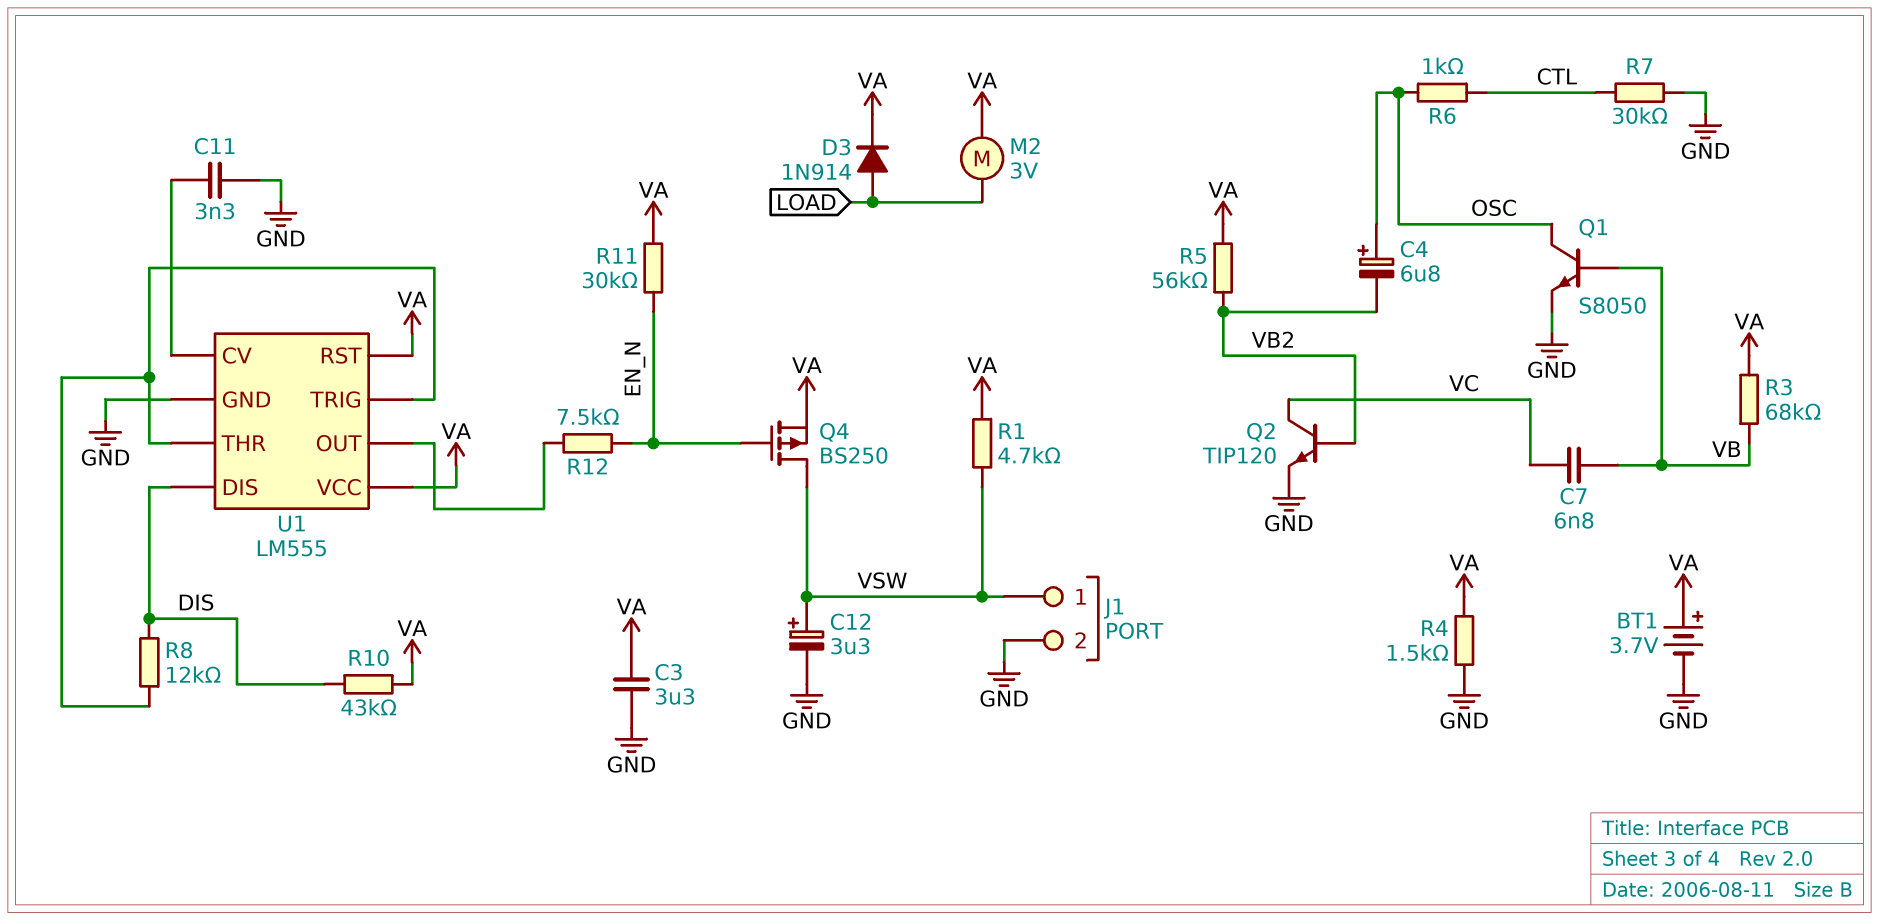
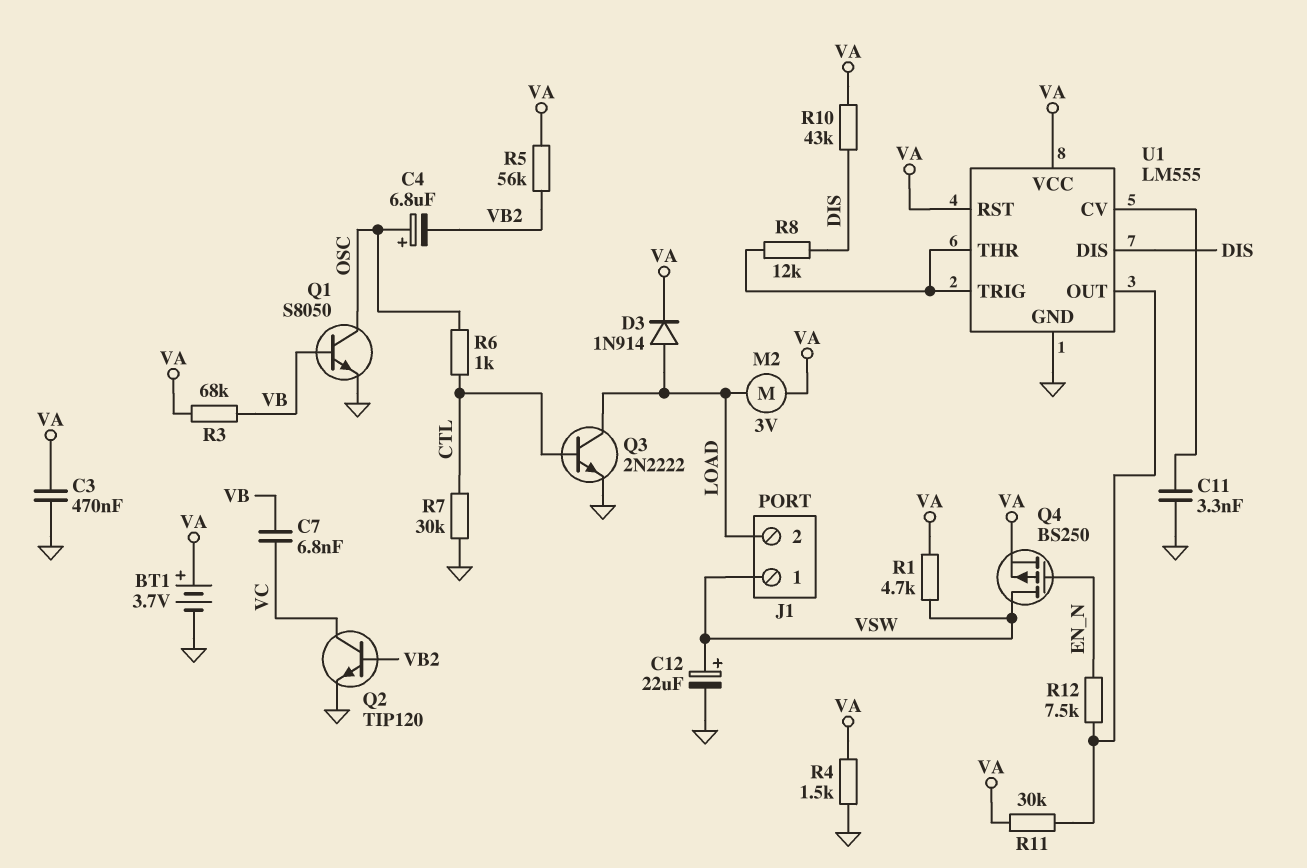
C3: 3.3uF (GND, VA) -> 470nF (GND, VA)
C12: 3.3uF (plus VSW, minus GND) -> 22uF (plus VSW, minus GND)
J1 pin 2: GND -> LOAD
Q3: none -> NPN 2N2222 (B CTL, C LOAD, E GND)
R11: 30k (EN_N, VA) -> 30k (U1/OUT, VA)

